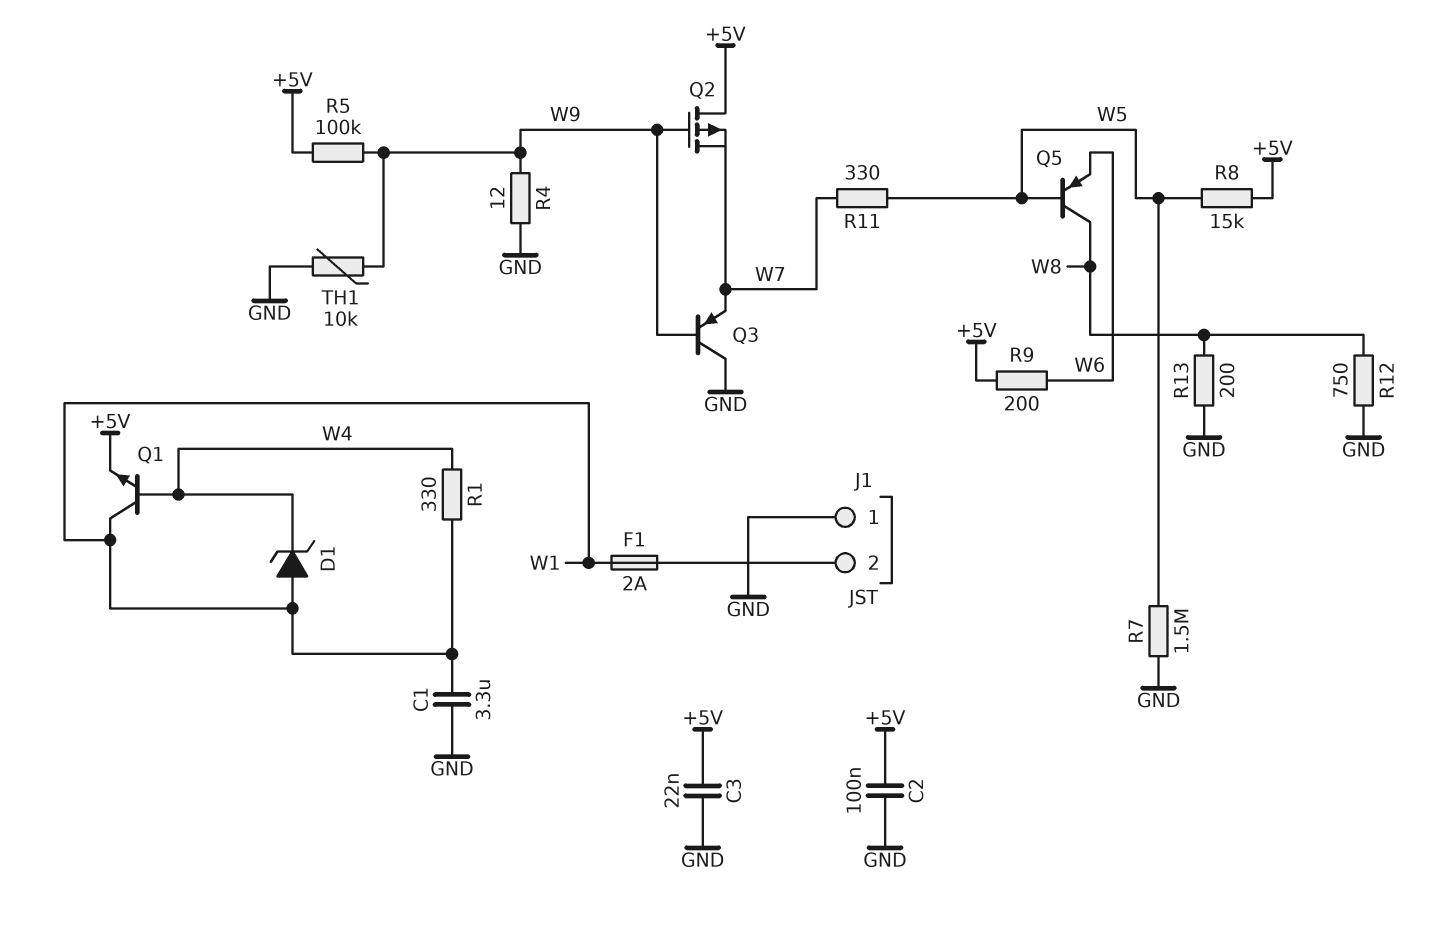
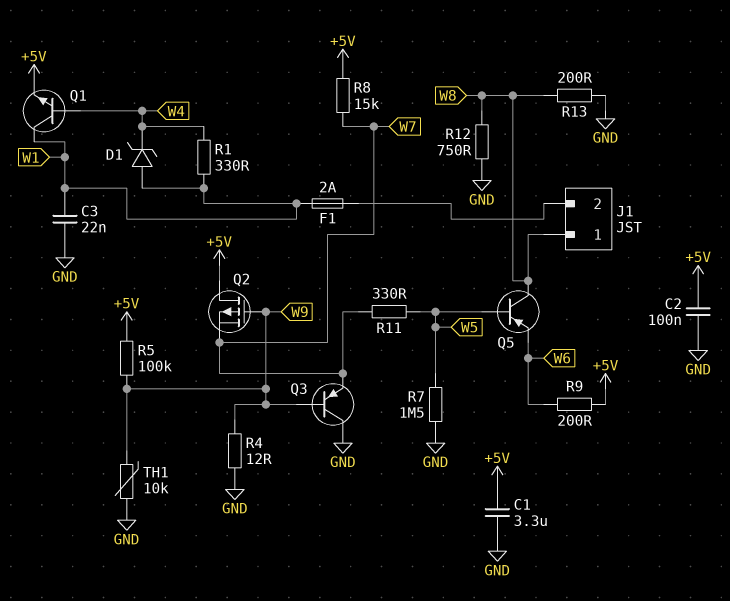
C1: 3.3uF (GND, W1) -> 3.3uF (+5V, GND)
C3: 22nF (+5V, GND) -> 22nF (GND, W1)
J1 pin 1: GND -> W8
R8: 15k (+5V, W5) -> 15k (+5V, W7)

